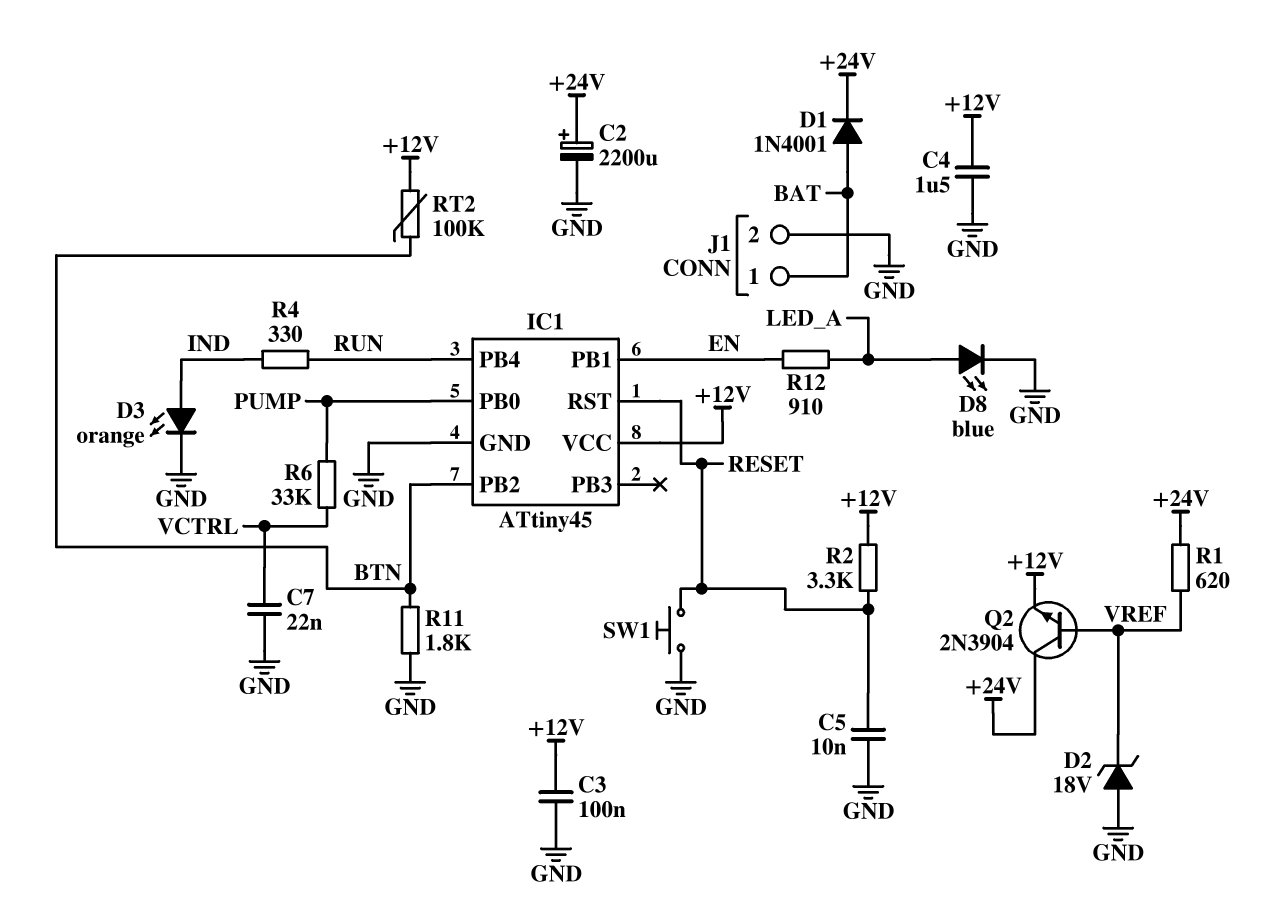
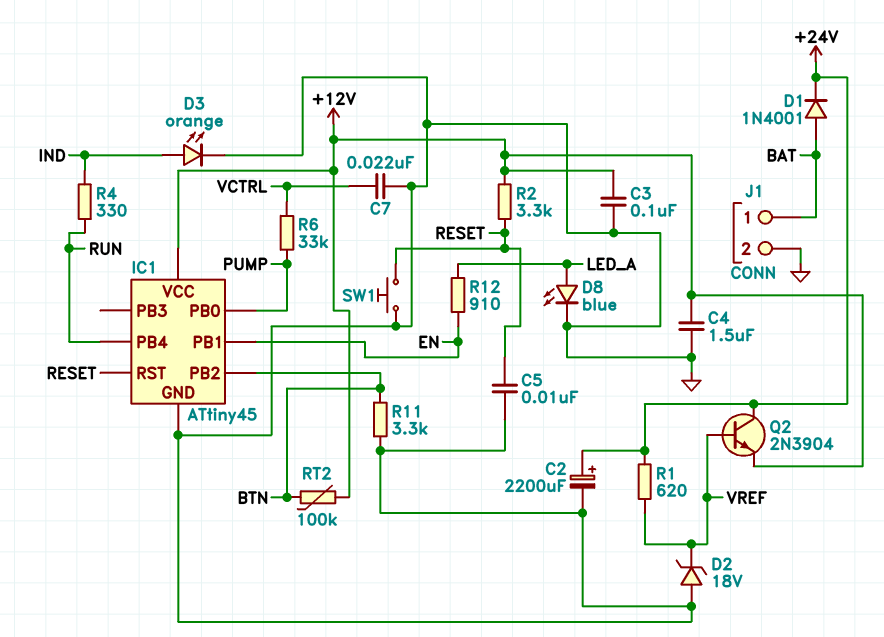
R11: 1.8k (BTN, GND) -> 3.3k (BTN, GND)

